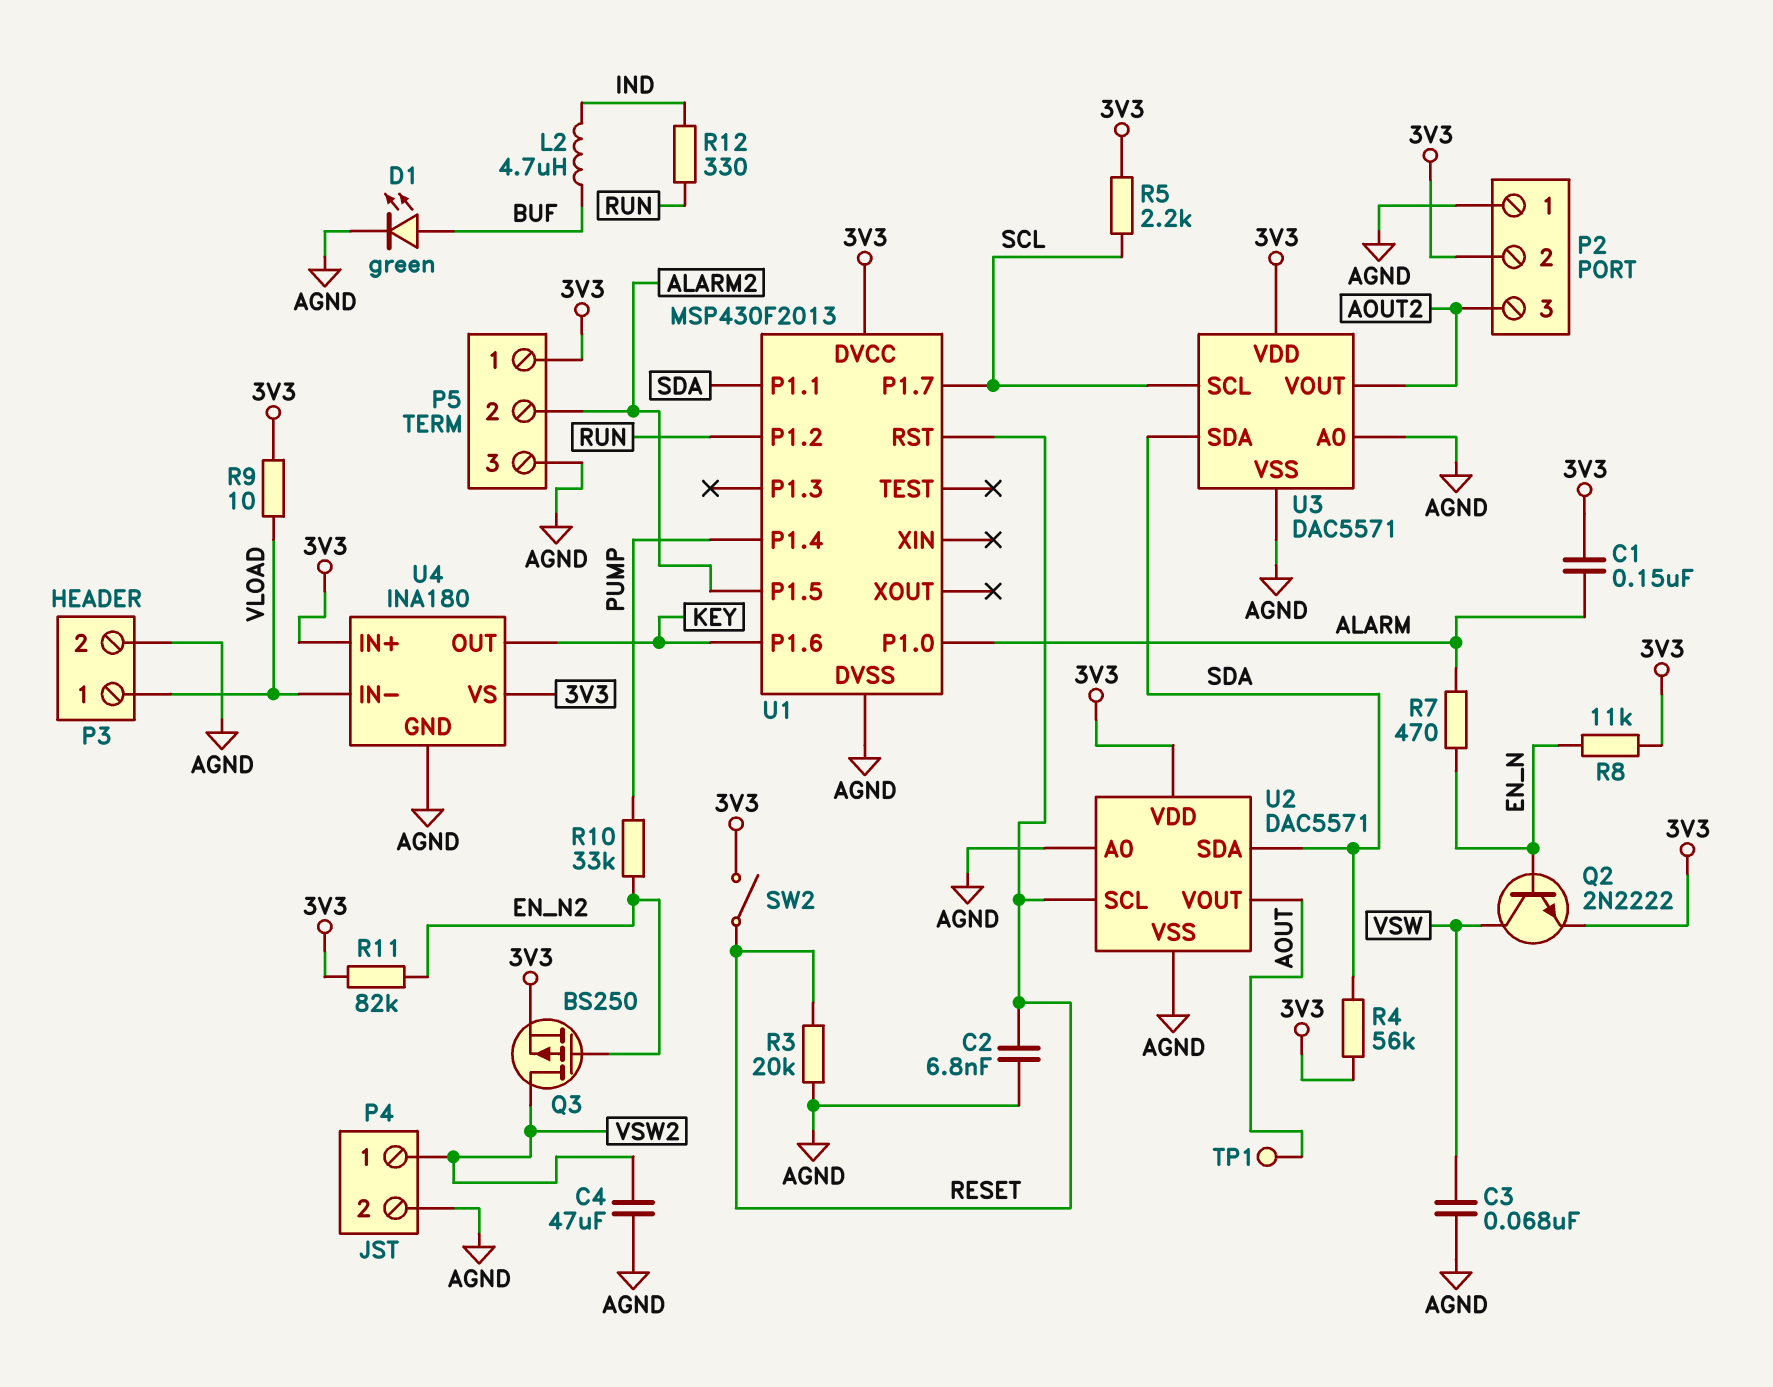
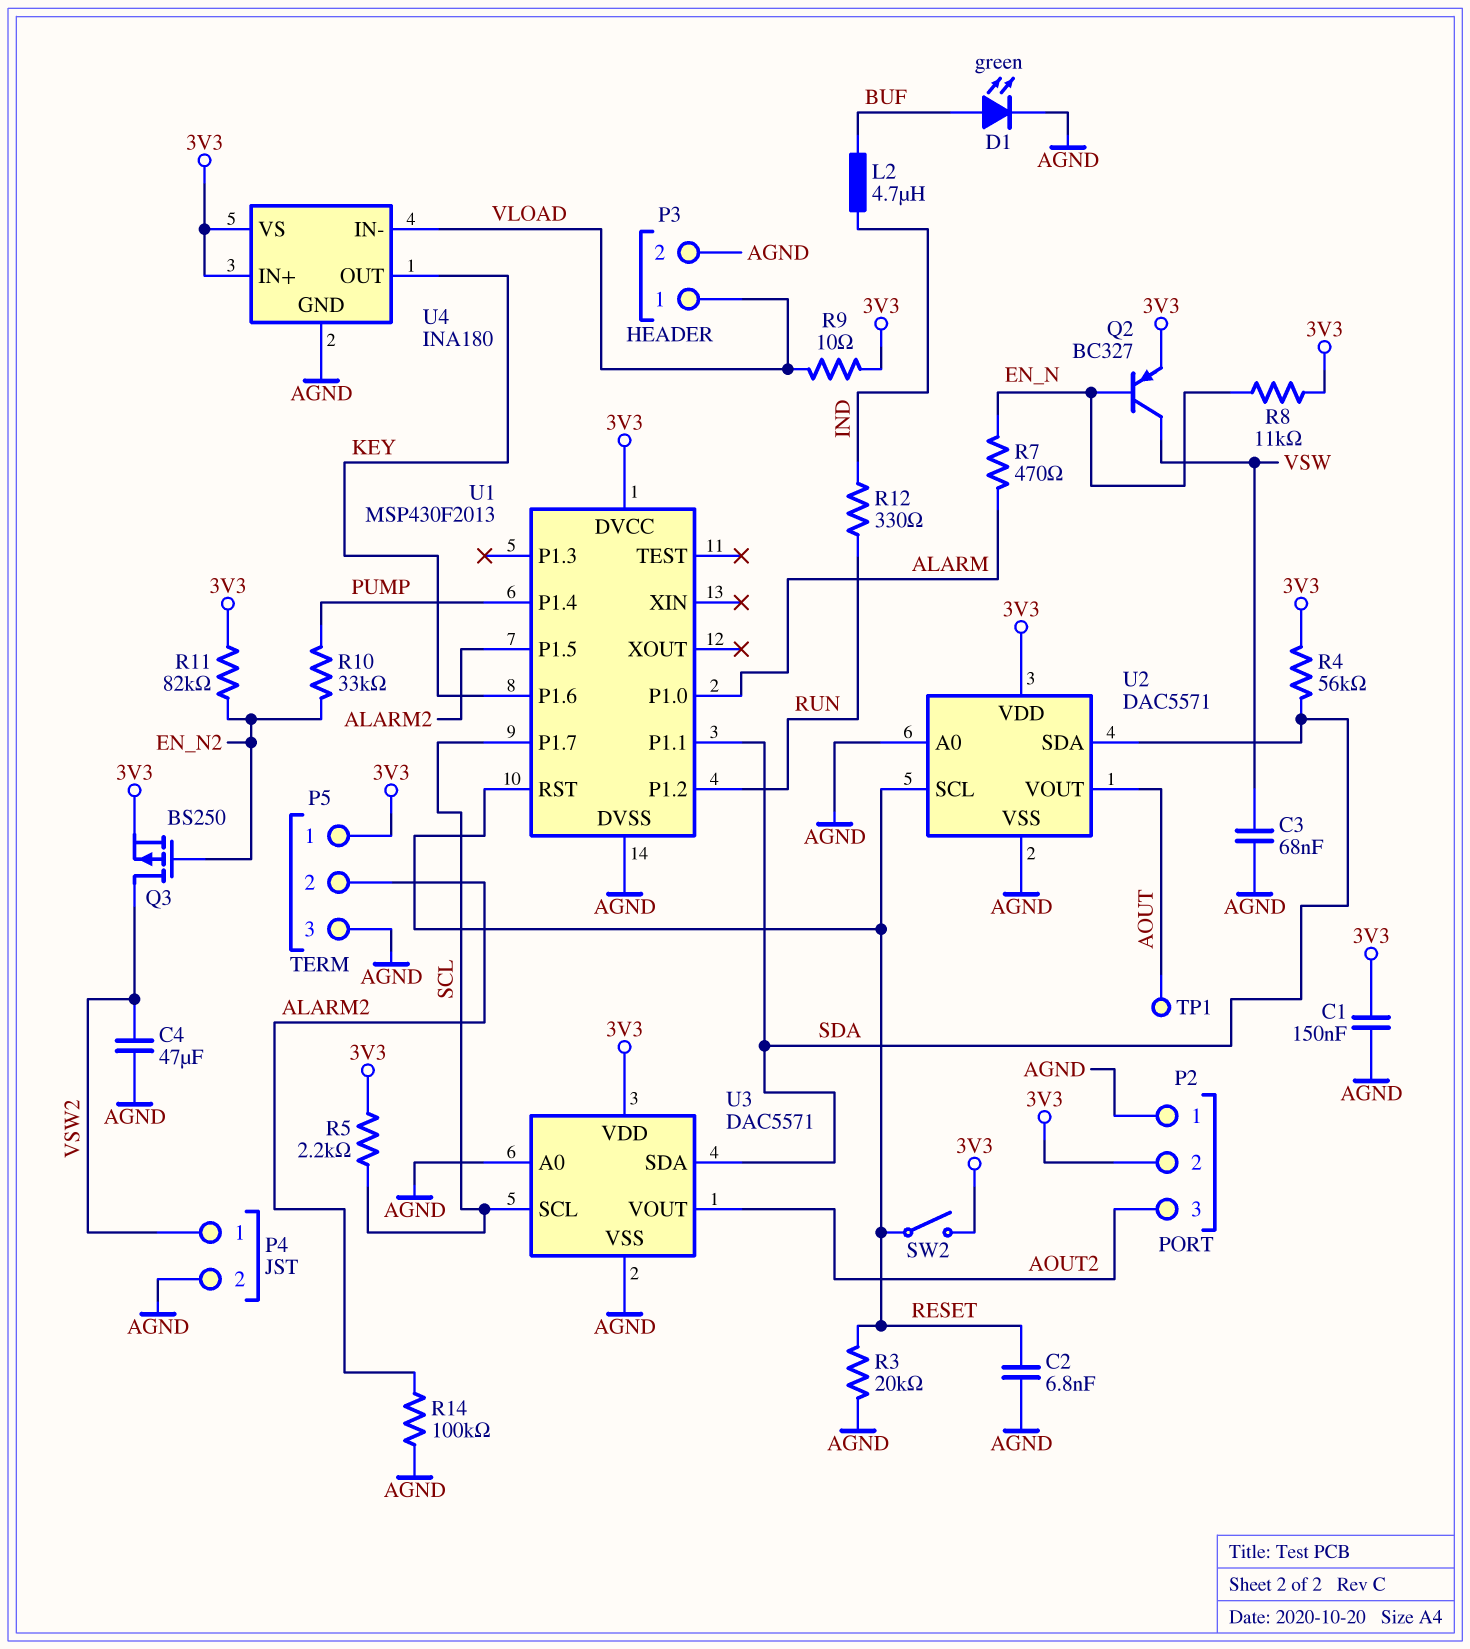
C1: 150nF (3V3, ALARM) -> 150nF (3V3, AGND)
Q2: NPN 2N2222 (B EN_N, C VSW, E 3V3) -> PNP BC327 (B EN_N, C VSW, E 3V3)
R14: none -> 100k (AGND, ALARM2)

